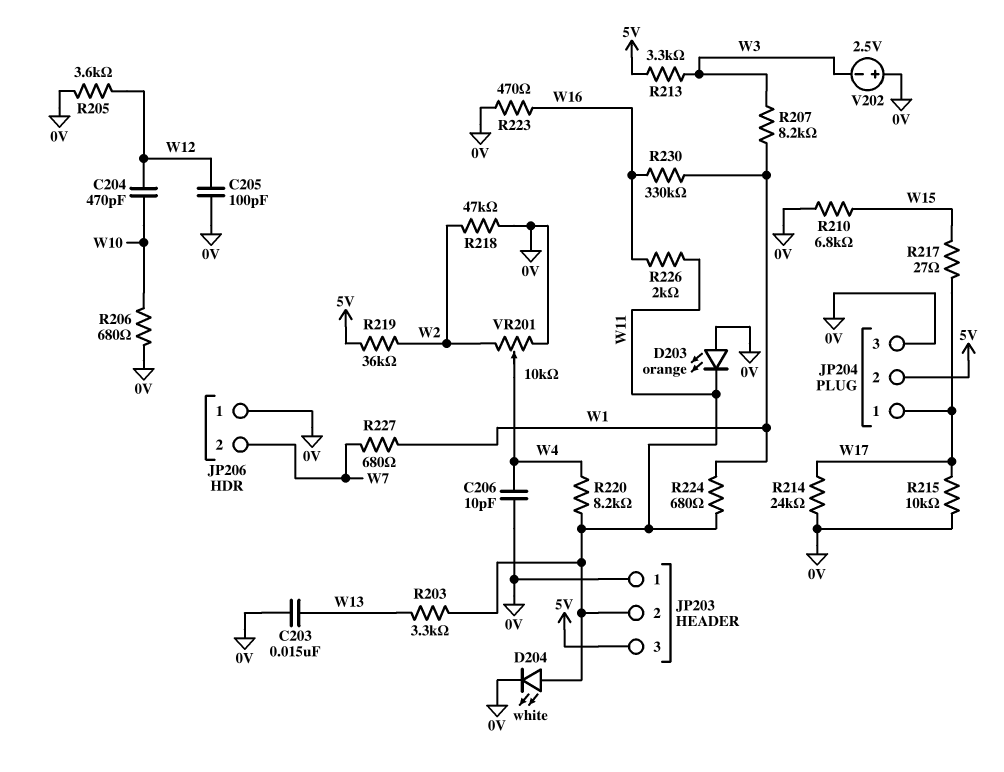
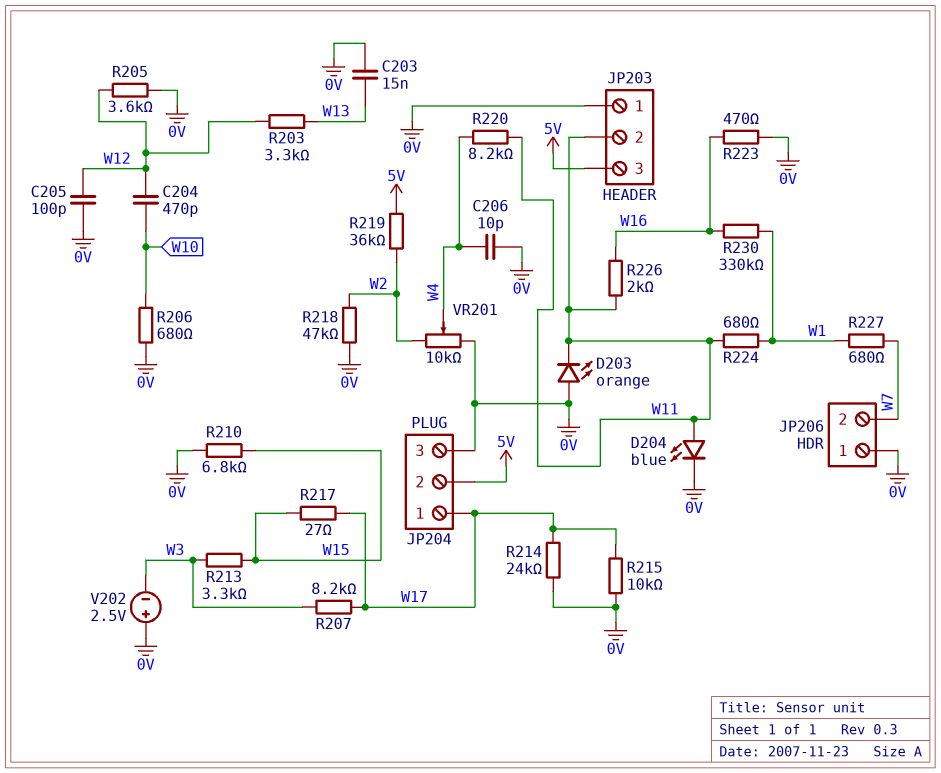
D204: LED white (A W11, K 0V) -> LED blue (A W11, K 0V)
R203: 3.3k (W11, W13) -> 3.3k (W12, W13)
R207: 8.2k (W1, W3) -> 8.2k (W3, W17)
R213: 3.3k (5V, W3) -> 3.3k (W3, W15)

